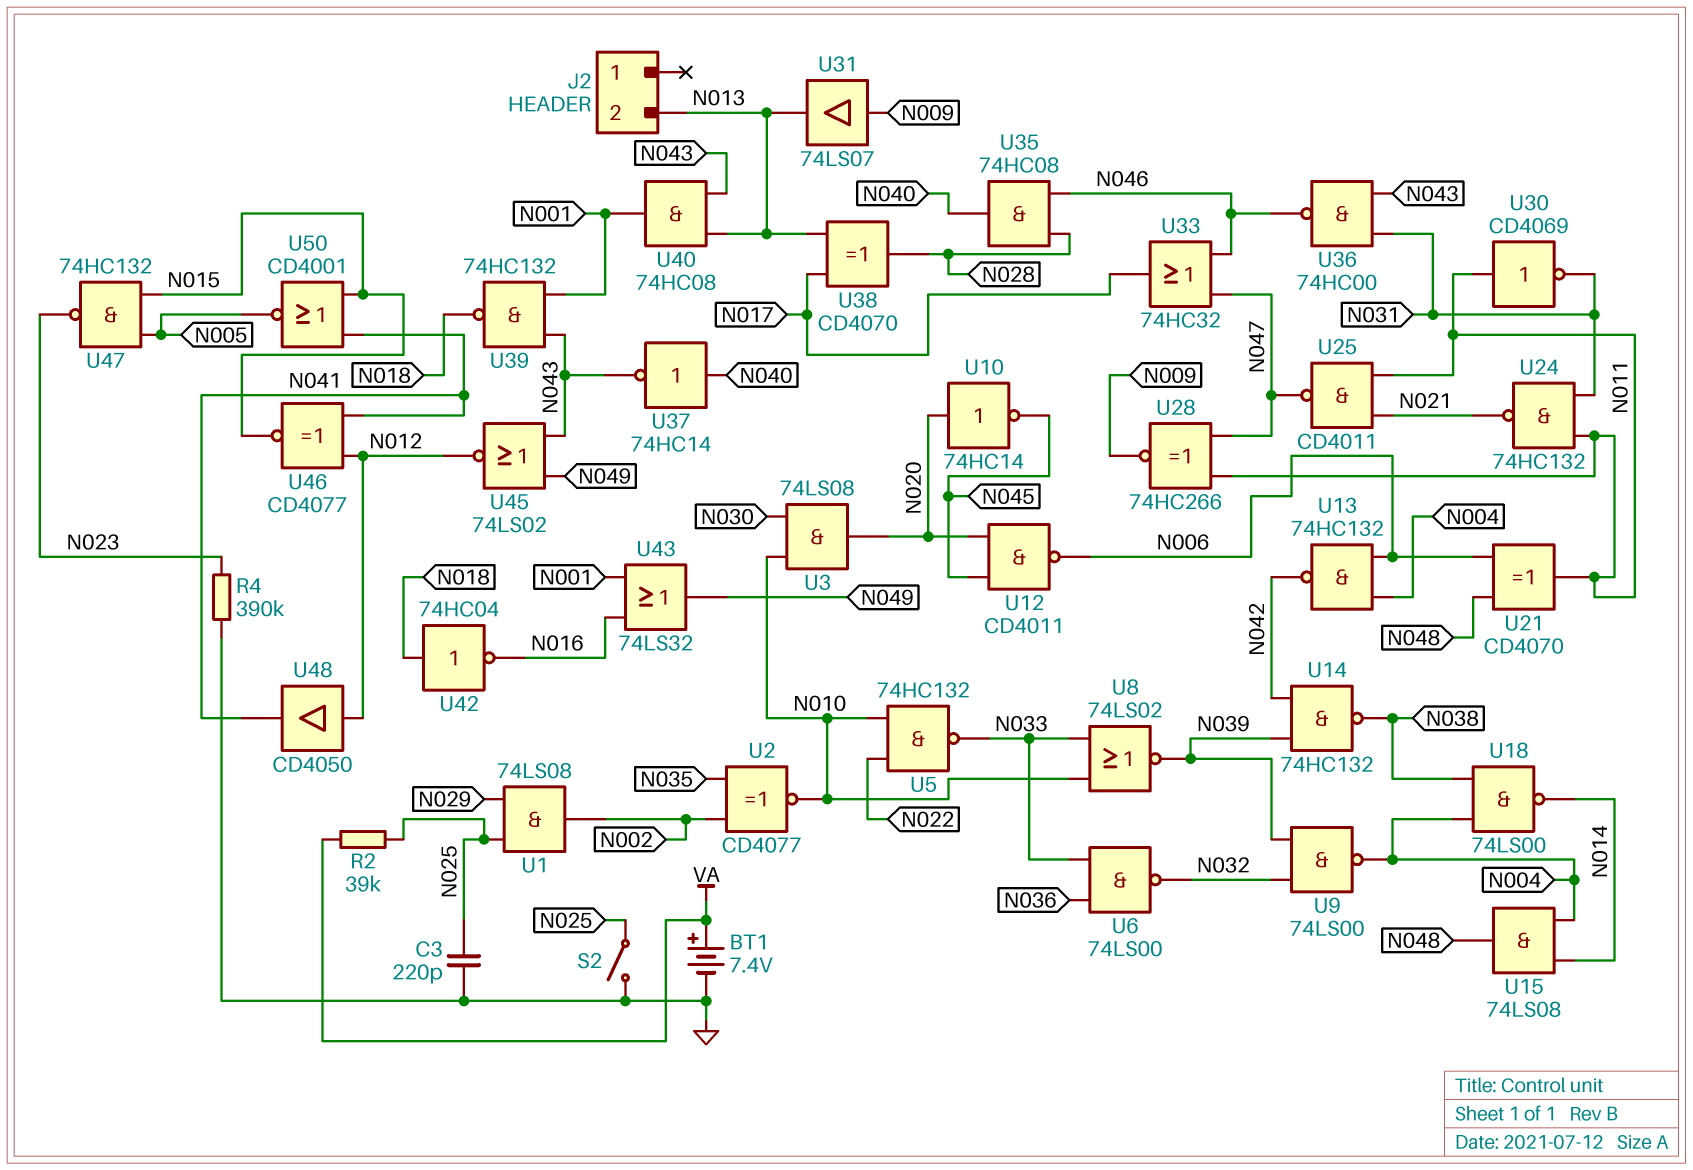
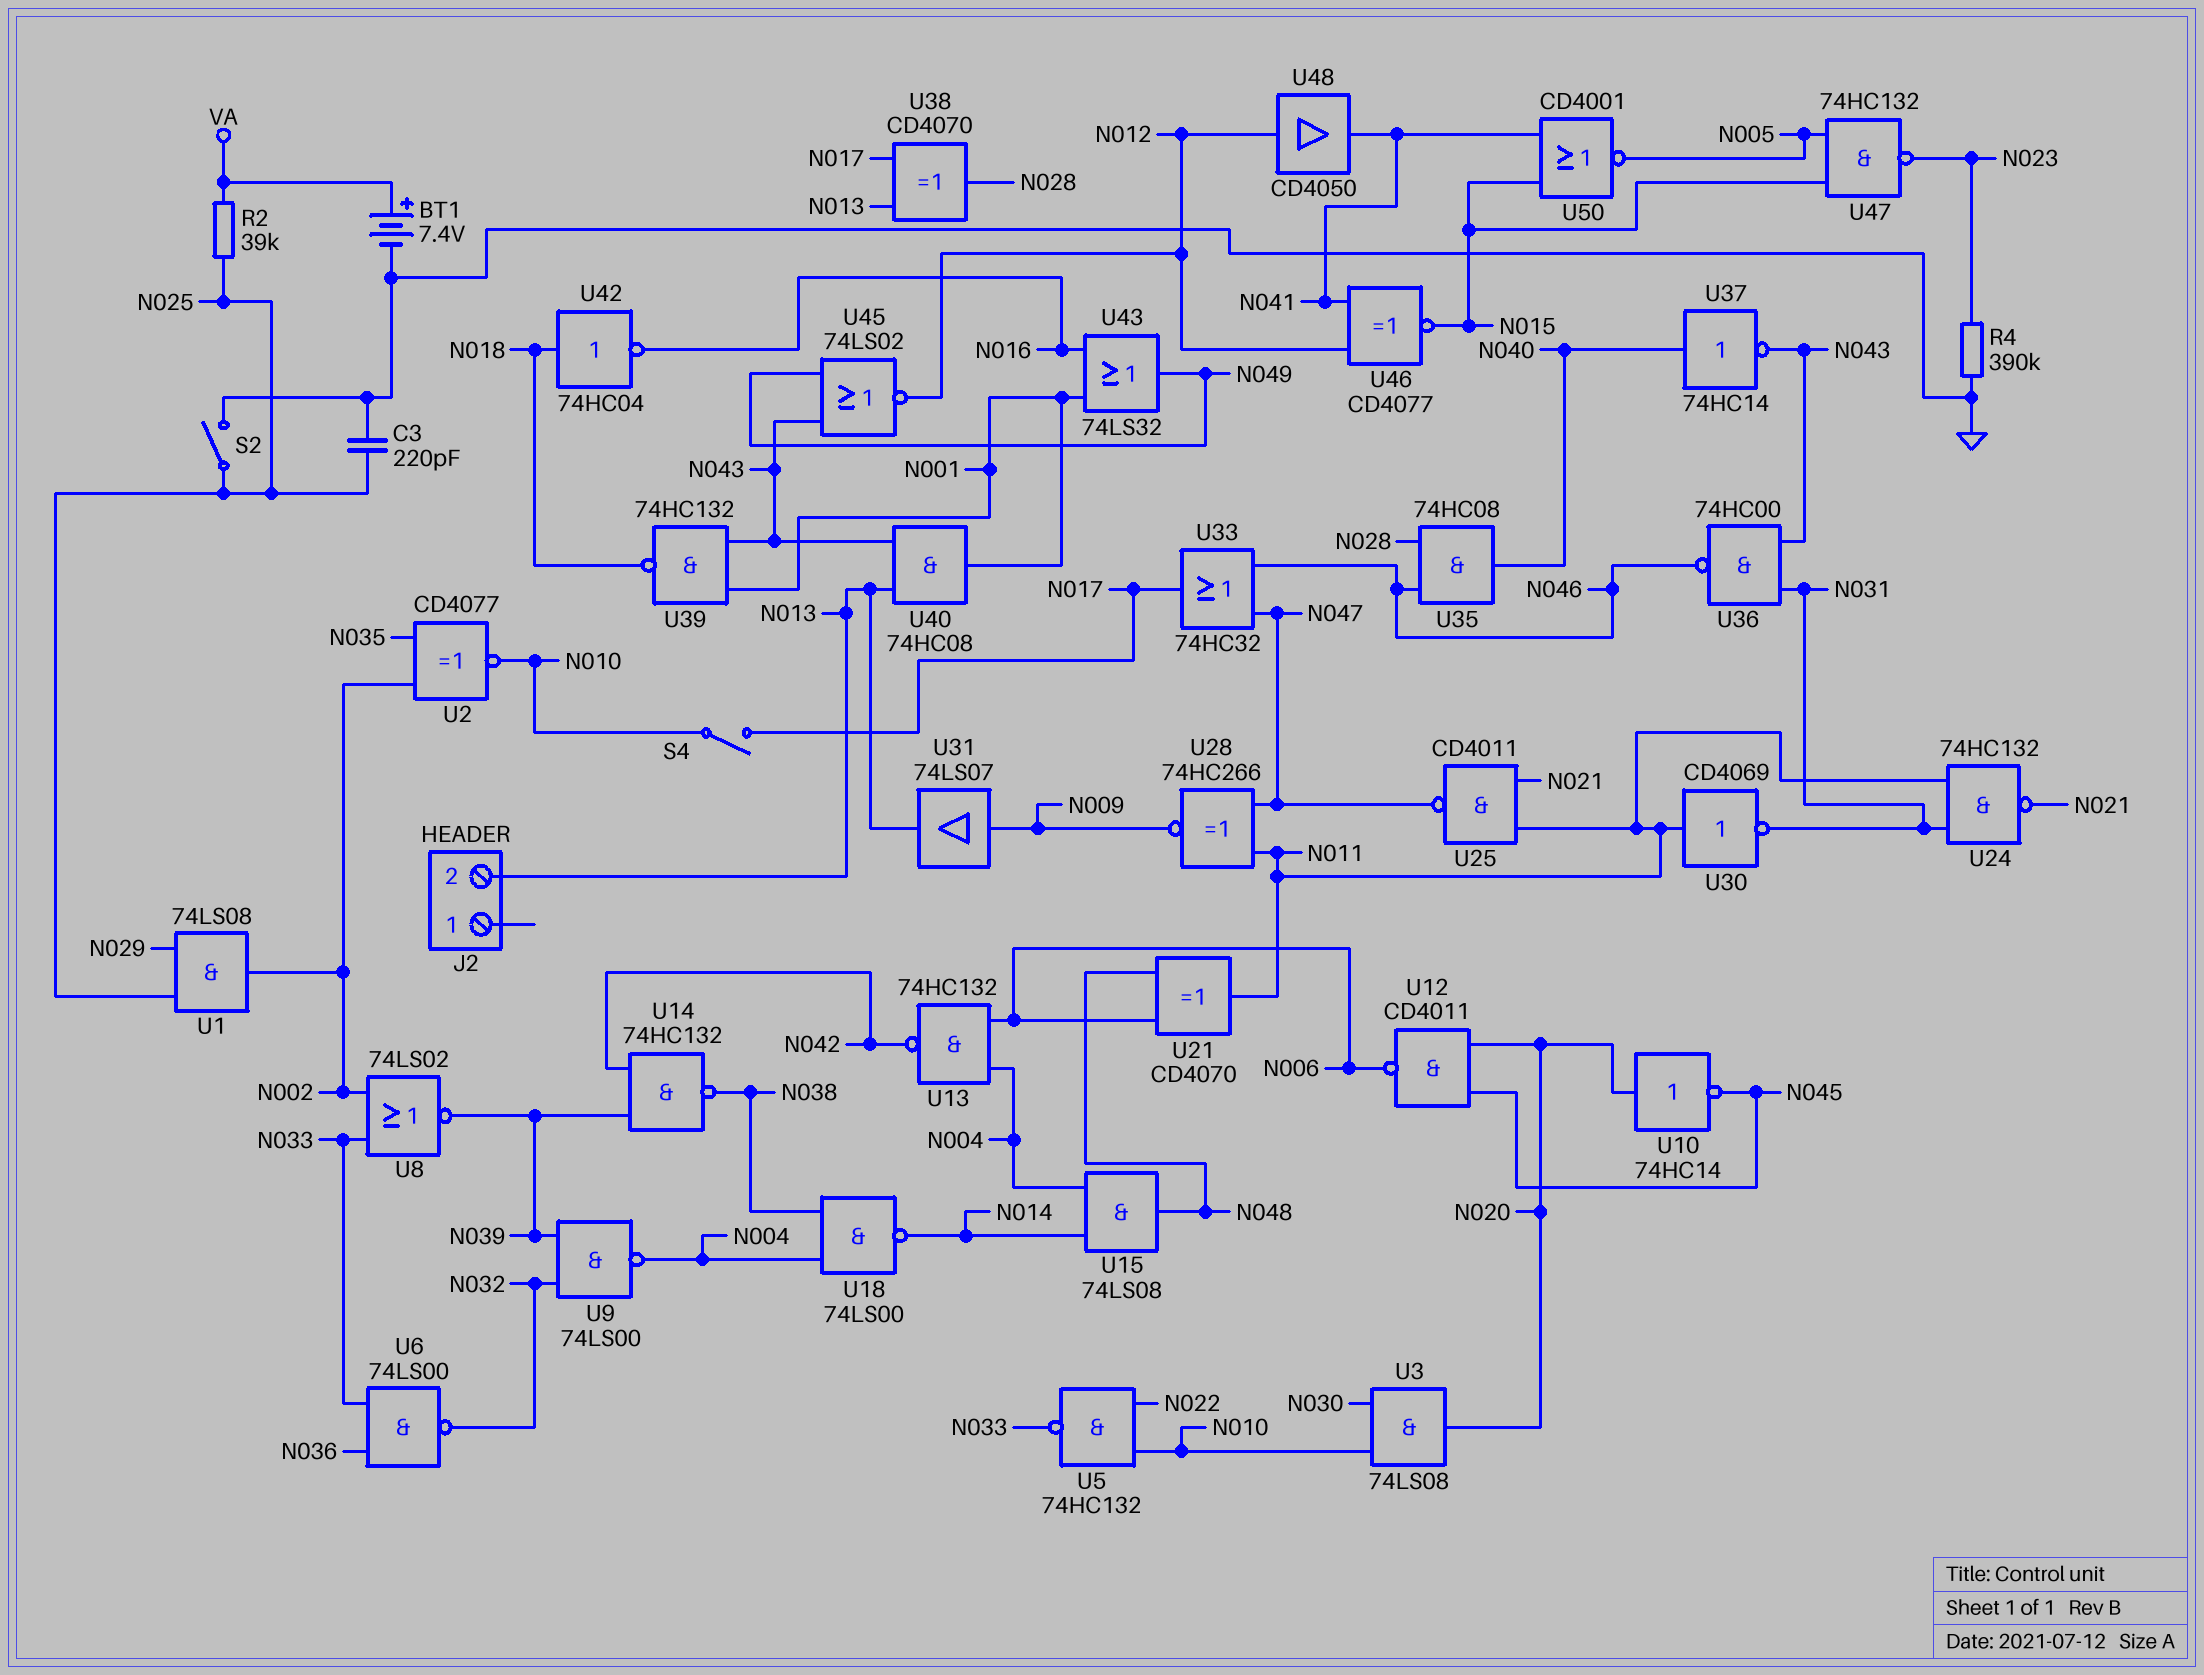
S4: none -> switch (N010, N017)
U8: NOR 74LS02 (in N010, in N033, out N039) -> NOR 74LS02 (in N002, in N033, out N039)

